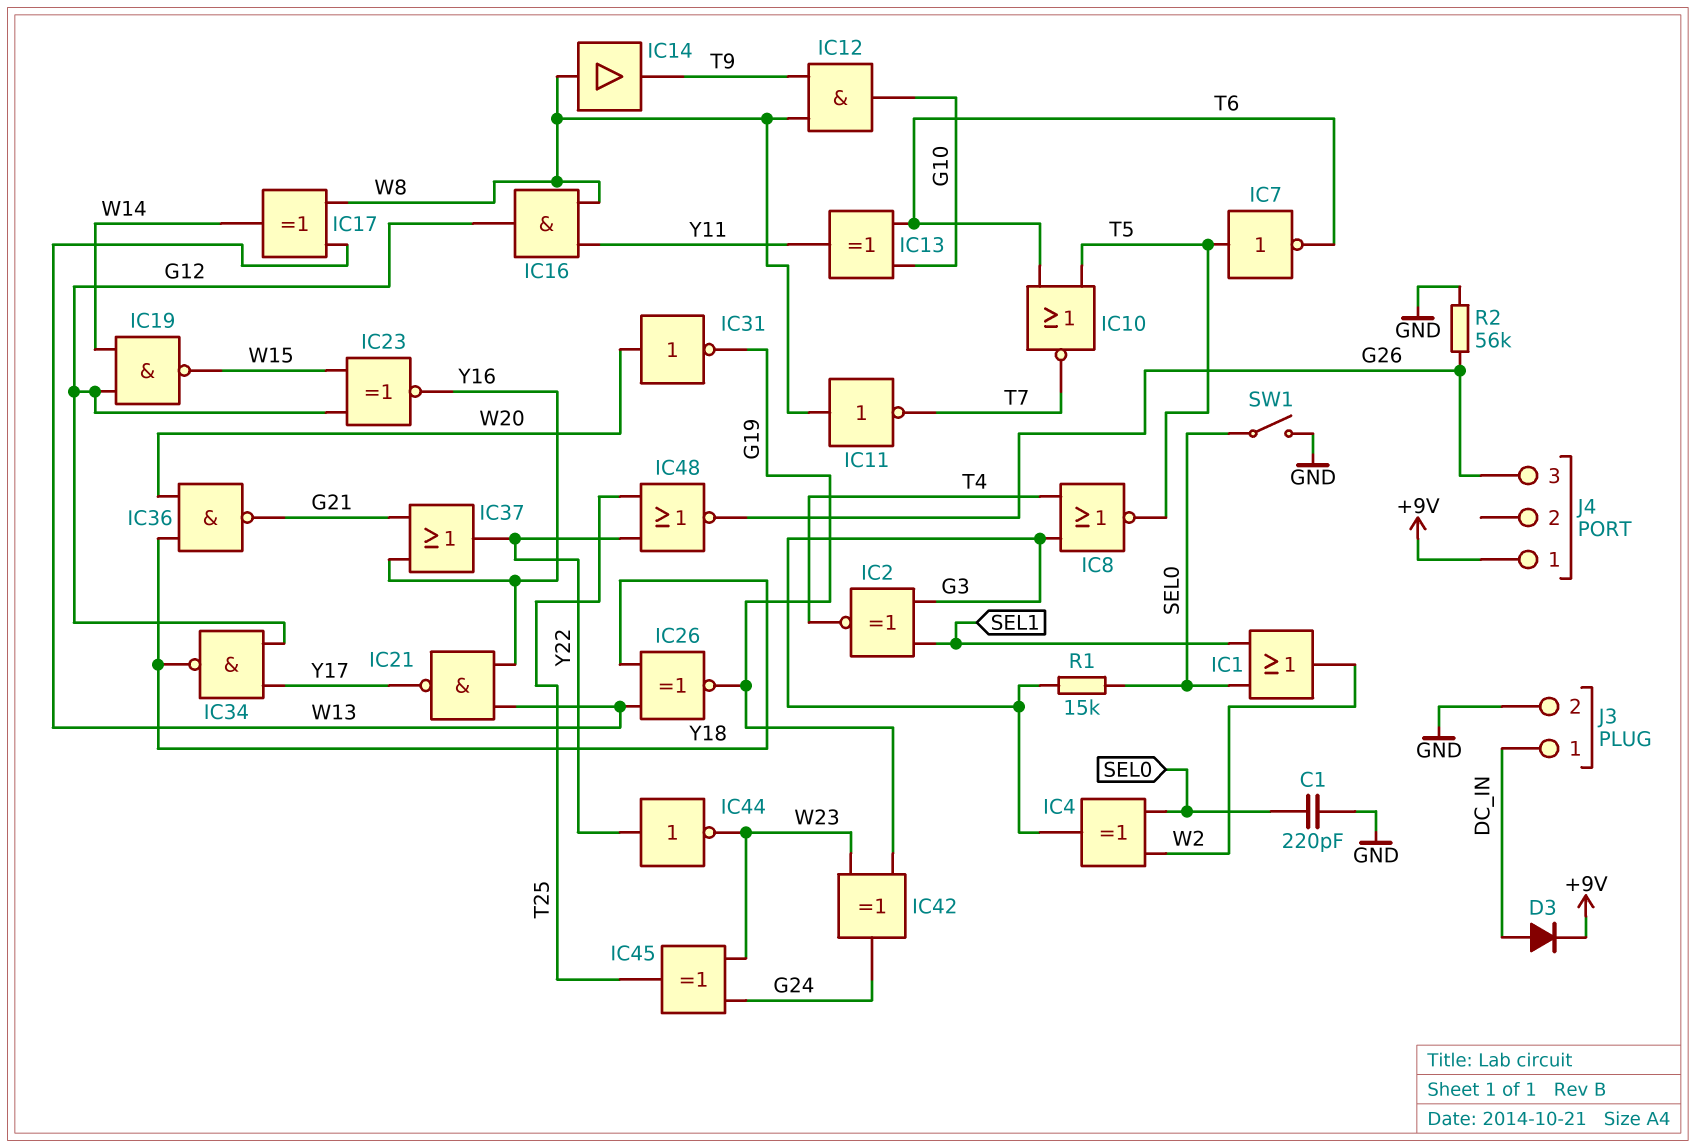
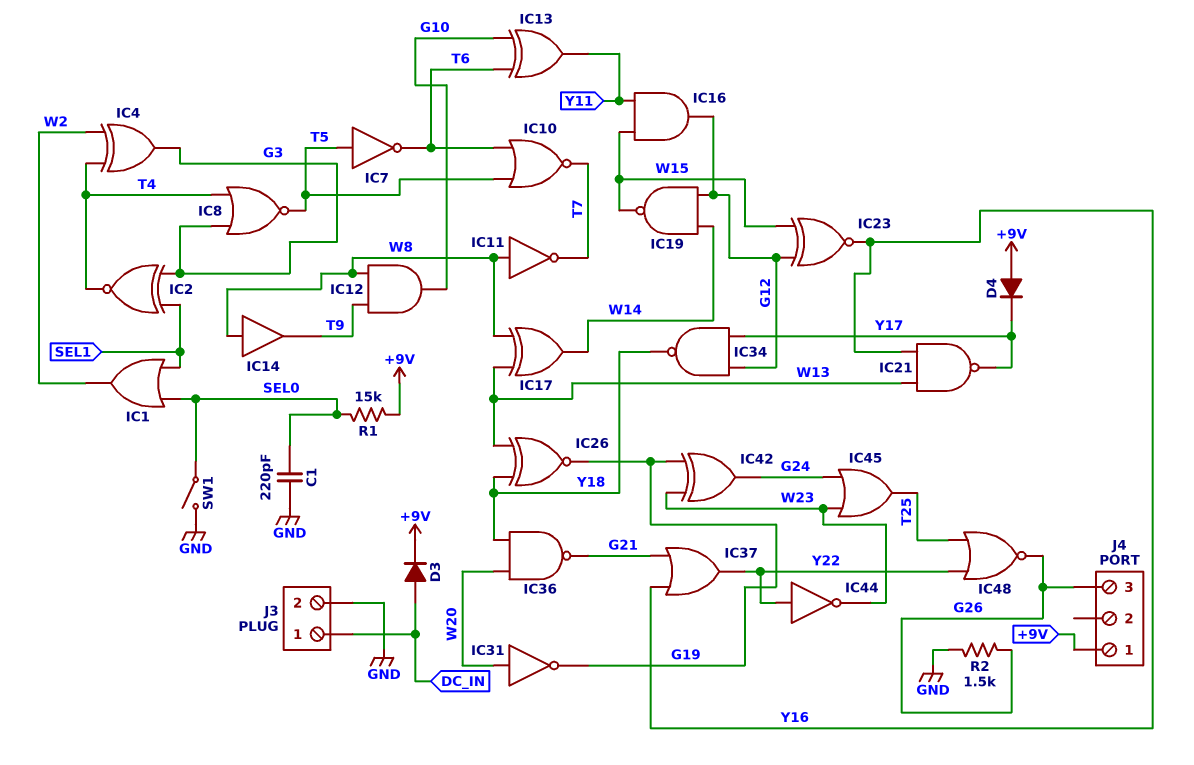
D4: none -> diode (A +9V, K Y17)
IC4: XOR (in SEL0, in W2, out G3) -> XOR (in T4, in W2, out G3)
IC16: AND (in W8, in Y11, out G12) -> AND (in W15, in Y11, out G12)
IC45: XOR (in G24, in W23, out T25) -> OR (in G24, in W23, out T25)
R1: 15k (G3, SEL0) -> 15k (+9V, SEL0)
R2: 56k (G26, GND) -> 1.5k (G26, GND)

